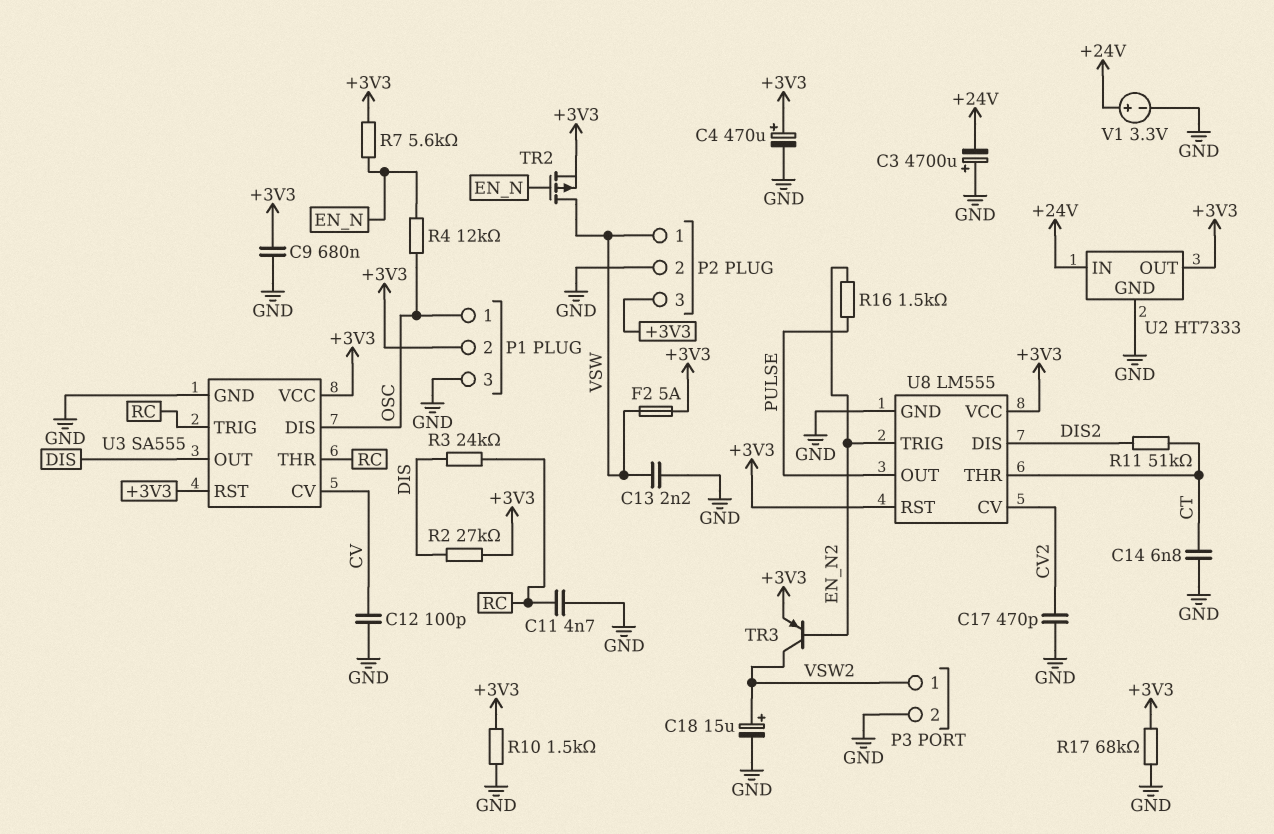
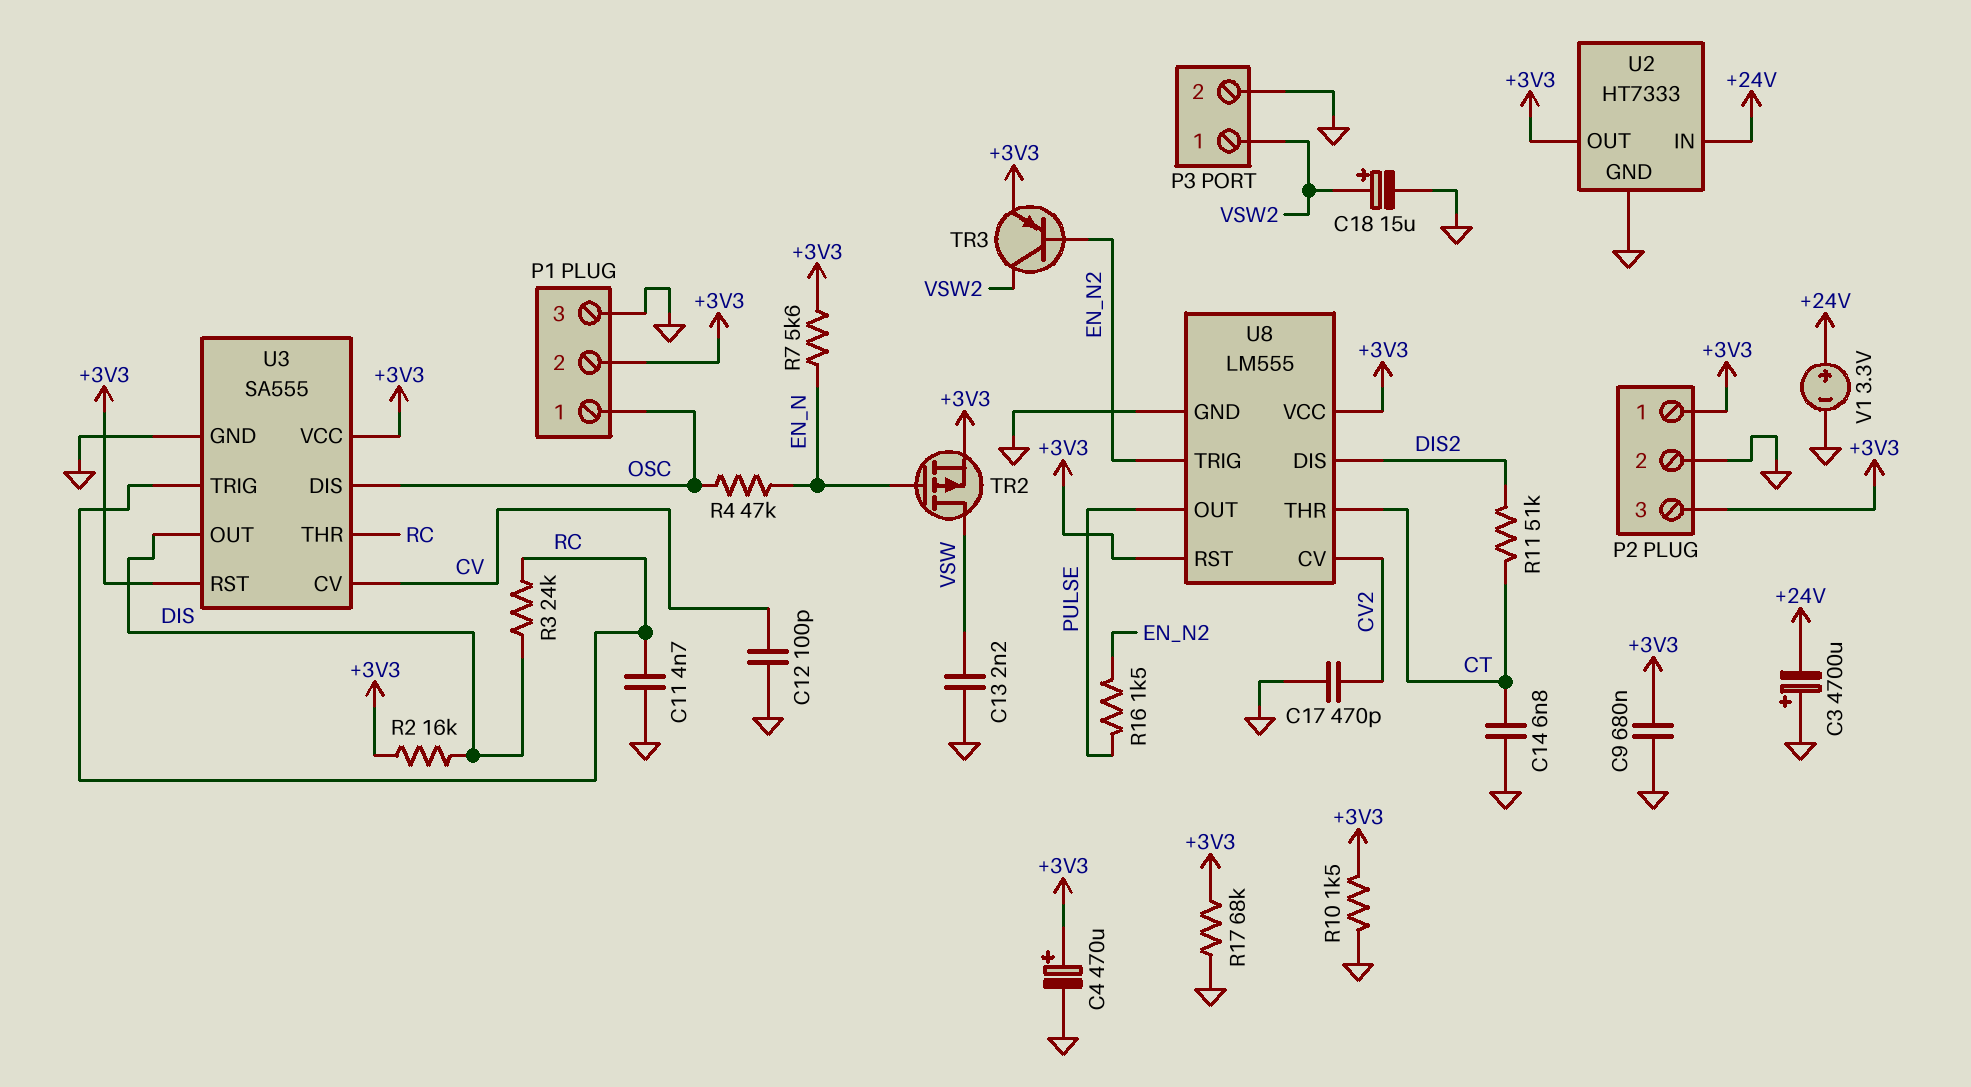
F2: 5A (+3V3, VSW) -> none
P2 pin 1: VSW -> +3V3
R2: 27k (+3V3, DIS) -> 16k (+3V3, DIS)
R4: 12k (EN_N, OSC) -> 47k (EN_N, OSC)

